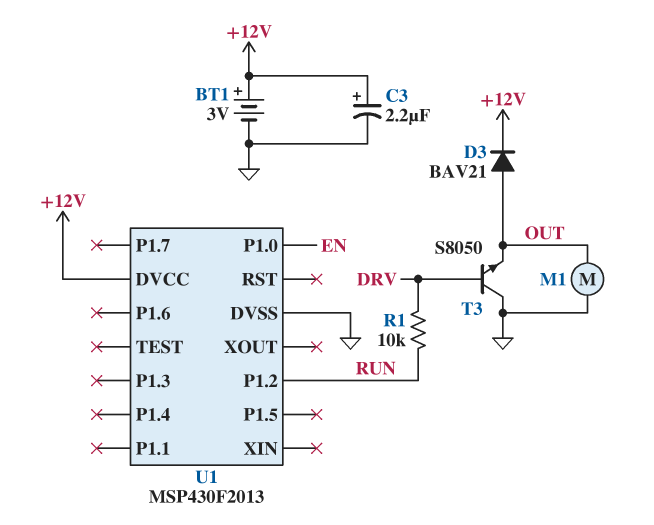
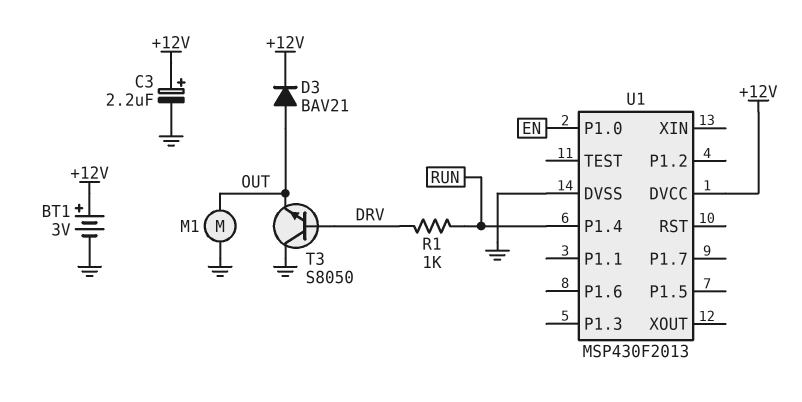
R1: 10k (DRV, RUN) -> 1k (DRV, RUN)
U1 pin P1.2: RUN -> none
U1 pin P1.4: none -> RUN

